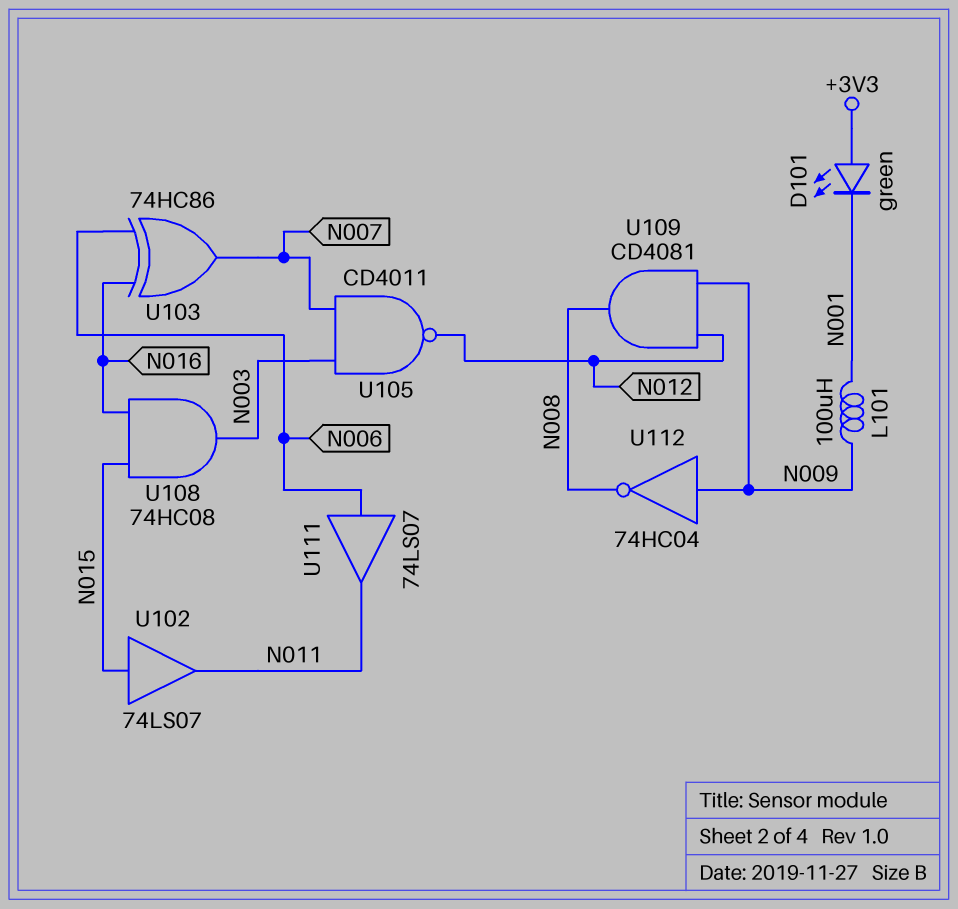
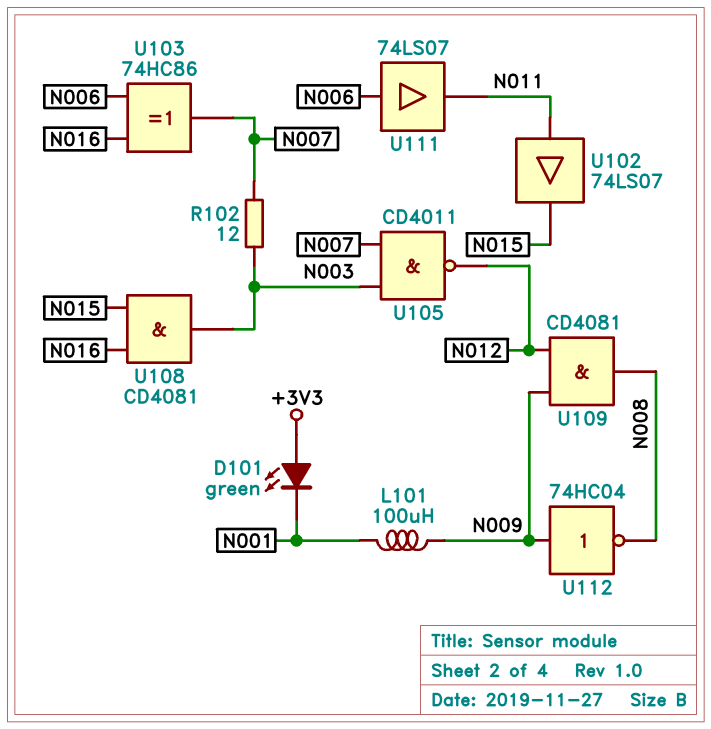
R102: none -> 12 (N003, N007)
U102: buffer 74LS07 (in N015, out N011) -> buffer 74LS07 (in N011, out N015)
U108: AND 74HC08 (in N015, in N016, out N003) -> AND CD4081 (in N015, in N016, out N003)

